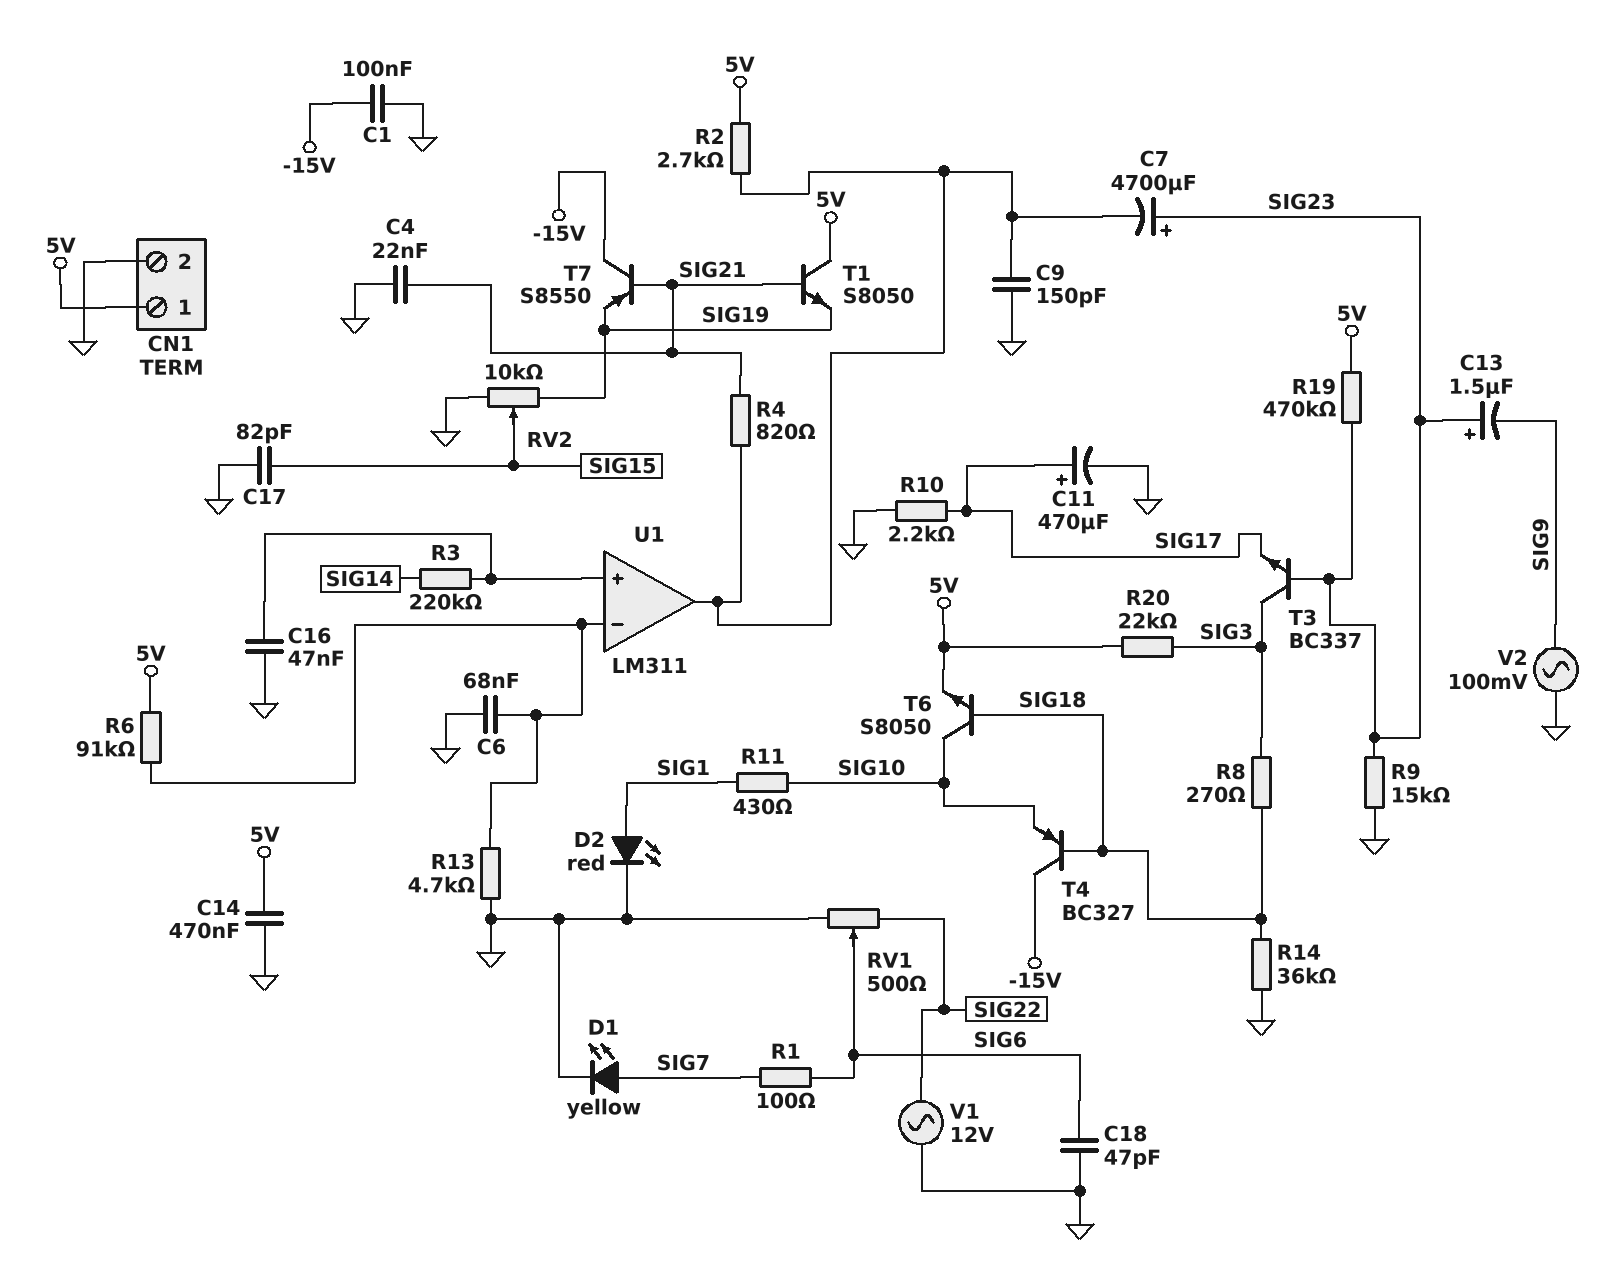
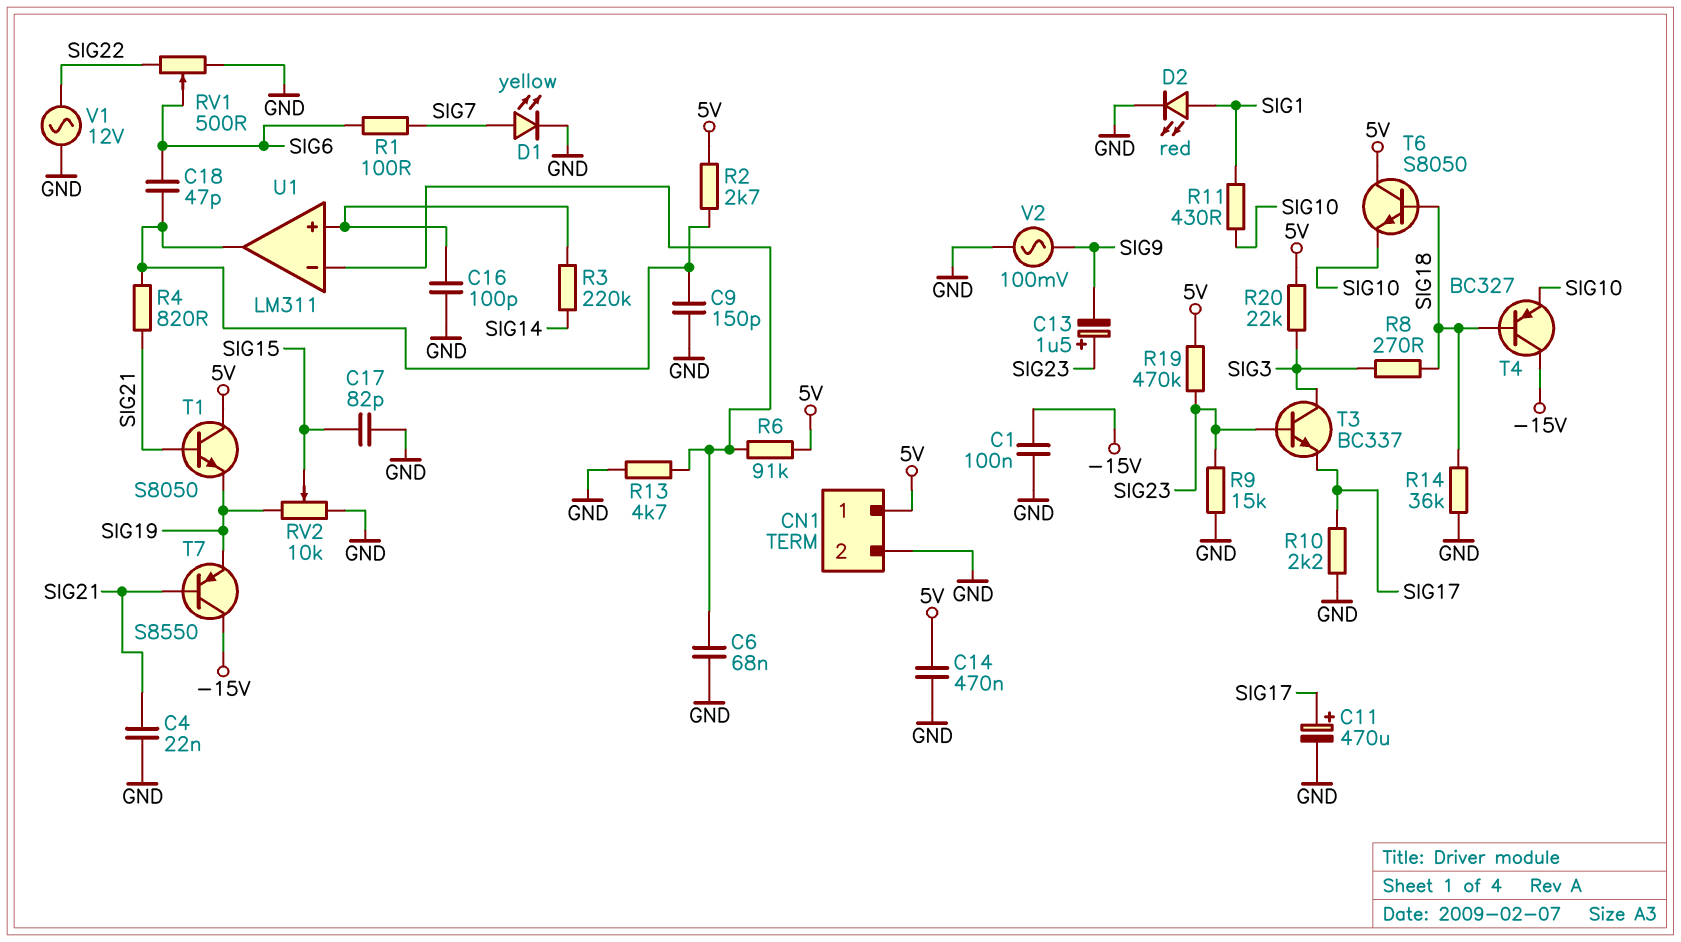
C7: 4700uF (plus SIG23, minus U1/out) -> none
C16: 47nF (GND, U1/in+) -> 100pF (GND, U1/in+)
C18: 47pF (GND, SIG6) -> 47pF (SIG6, U1/out)
T6: NPN S8050 (B SIG18, C SIG10, E 5V) -> NPN S8050 (B SIG18, C 5V, E SIG10)

